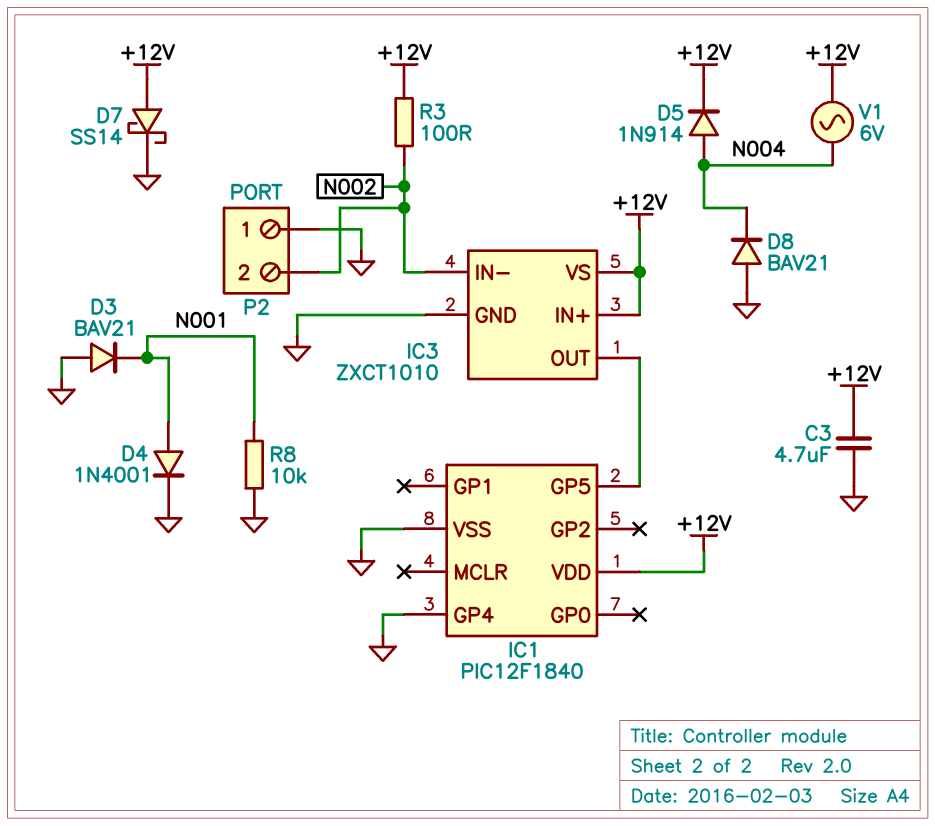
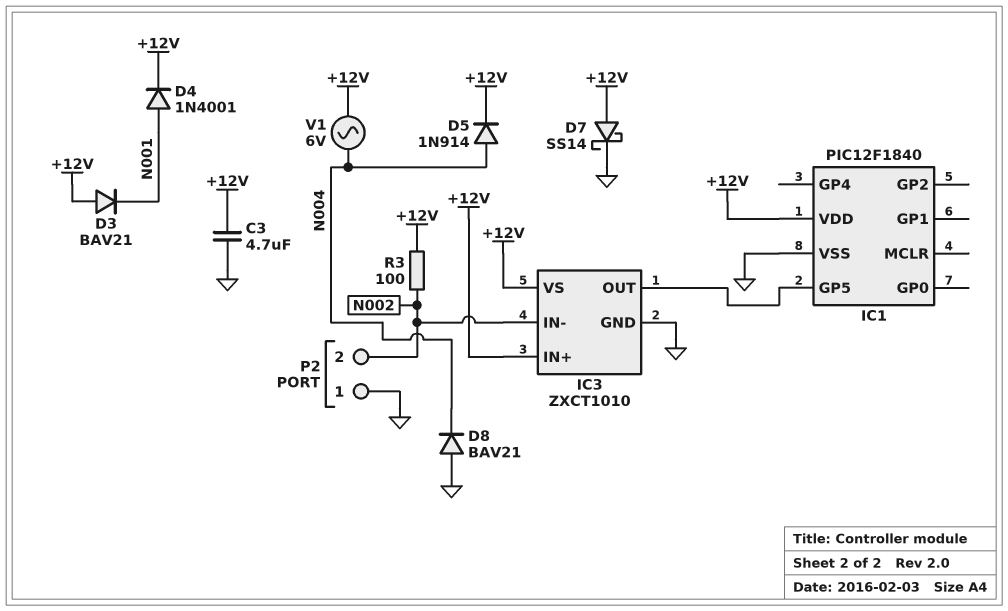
D3: diode BAV21 (A GND, K N001) -> diode BAV21 (A +12V, K N001)
D4: diode 1N4001 (A N001, K GND) -> diode 1N4001 (A N001, K +12V)
IC1 pin GP4: GND -> none
R8: 10k (GND, N001) -> none

